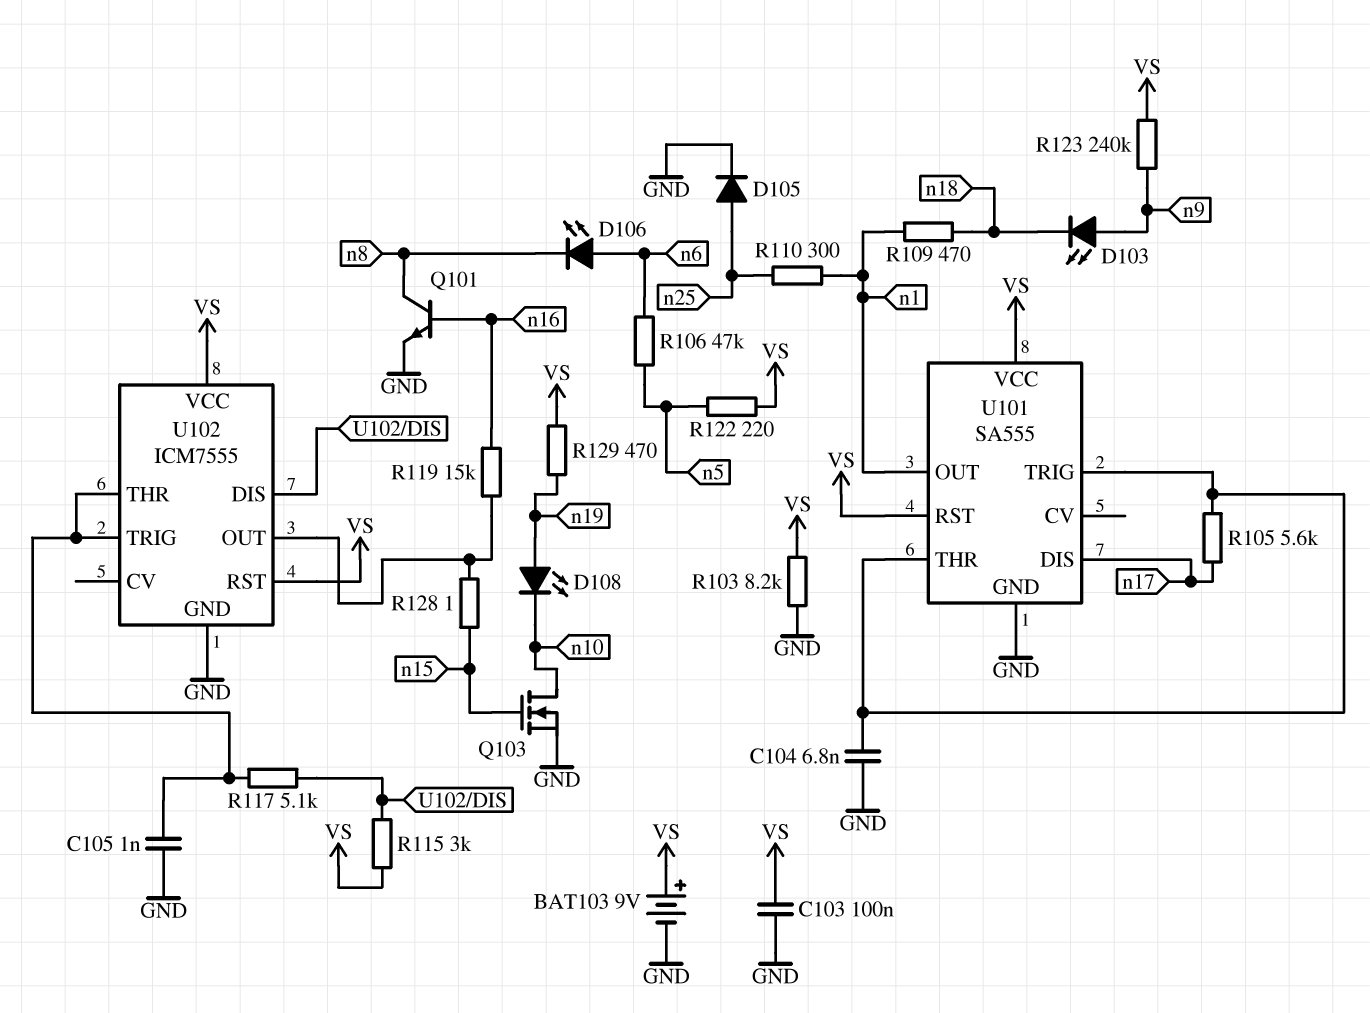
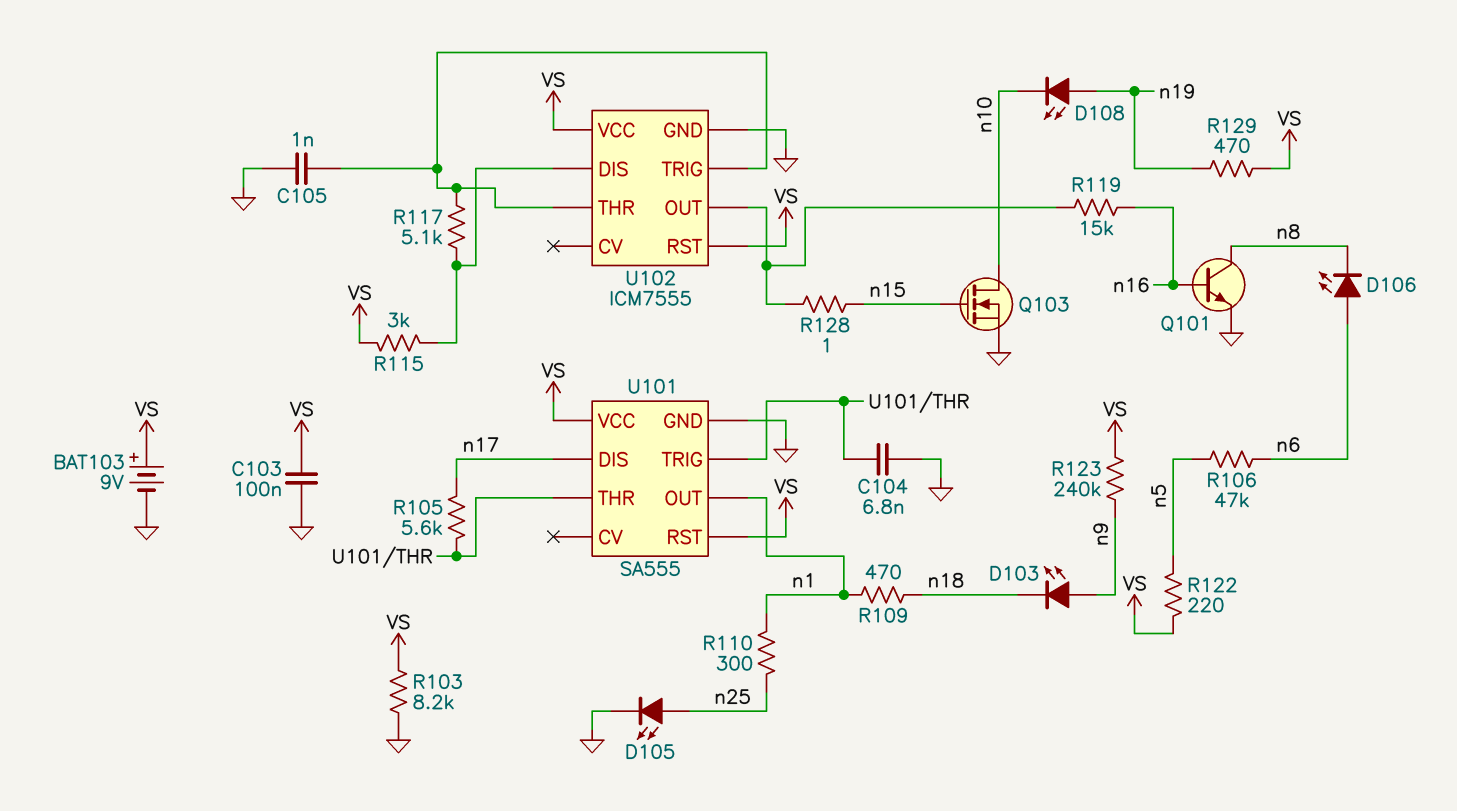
D105: diode (A n25, K GND) -> LED (A n25, K GND)

